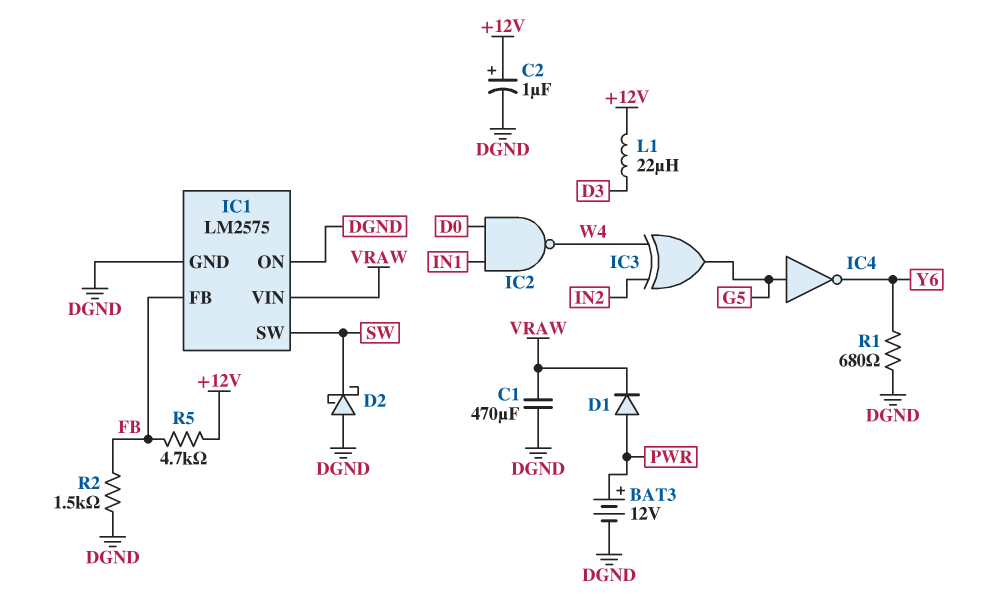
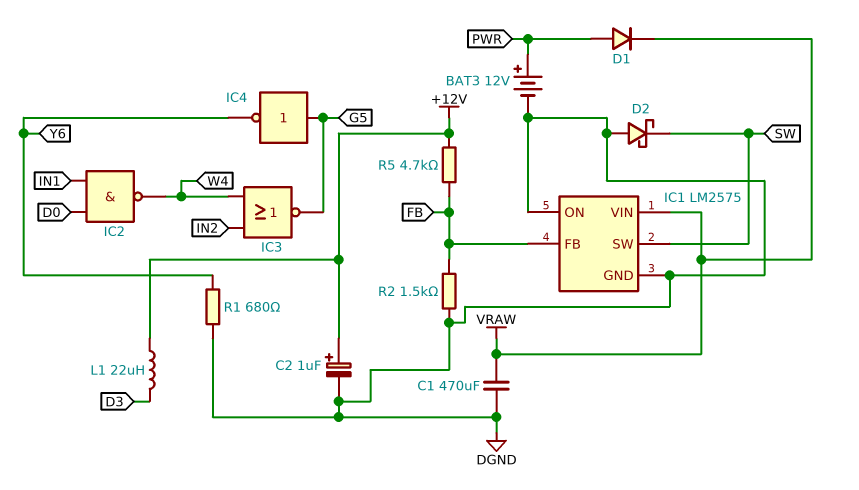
IC3: XOR (in IN2, in W4, out G5) -> NOR (in IN2, in W4, out G5)

